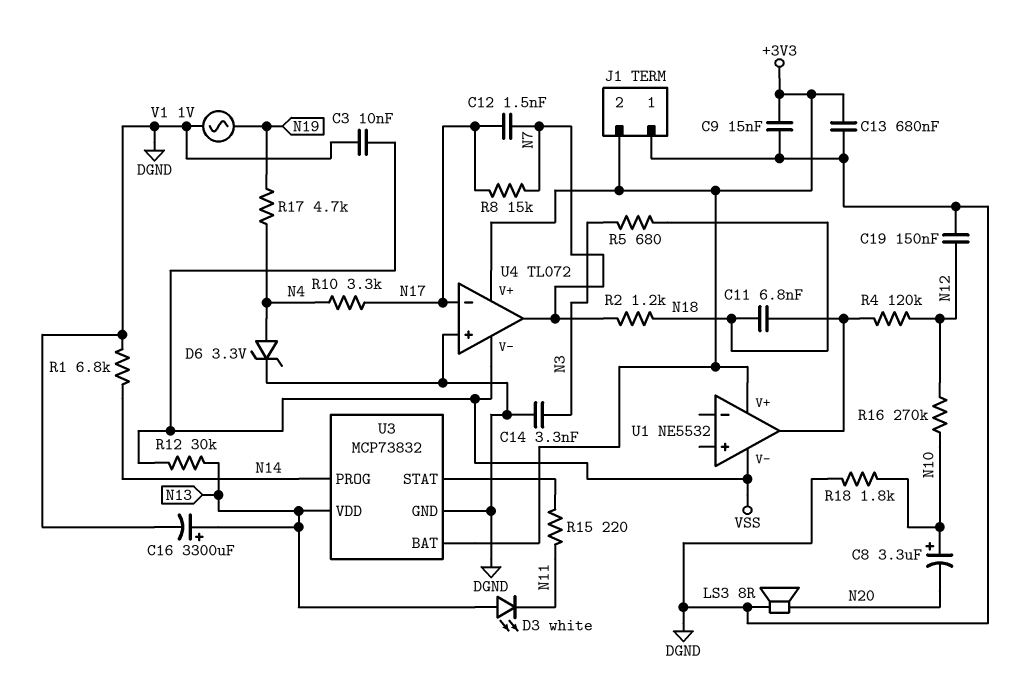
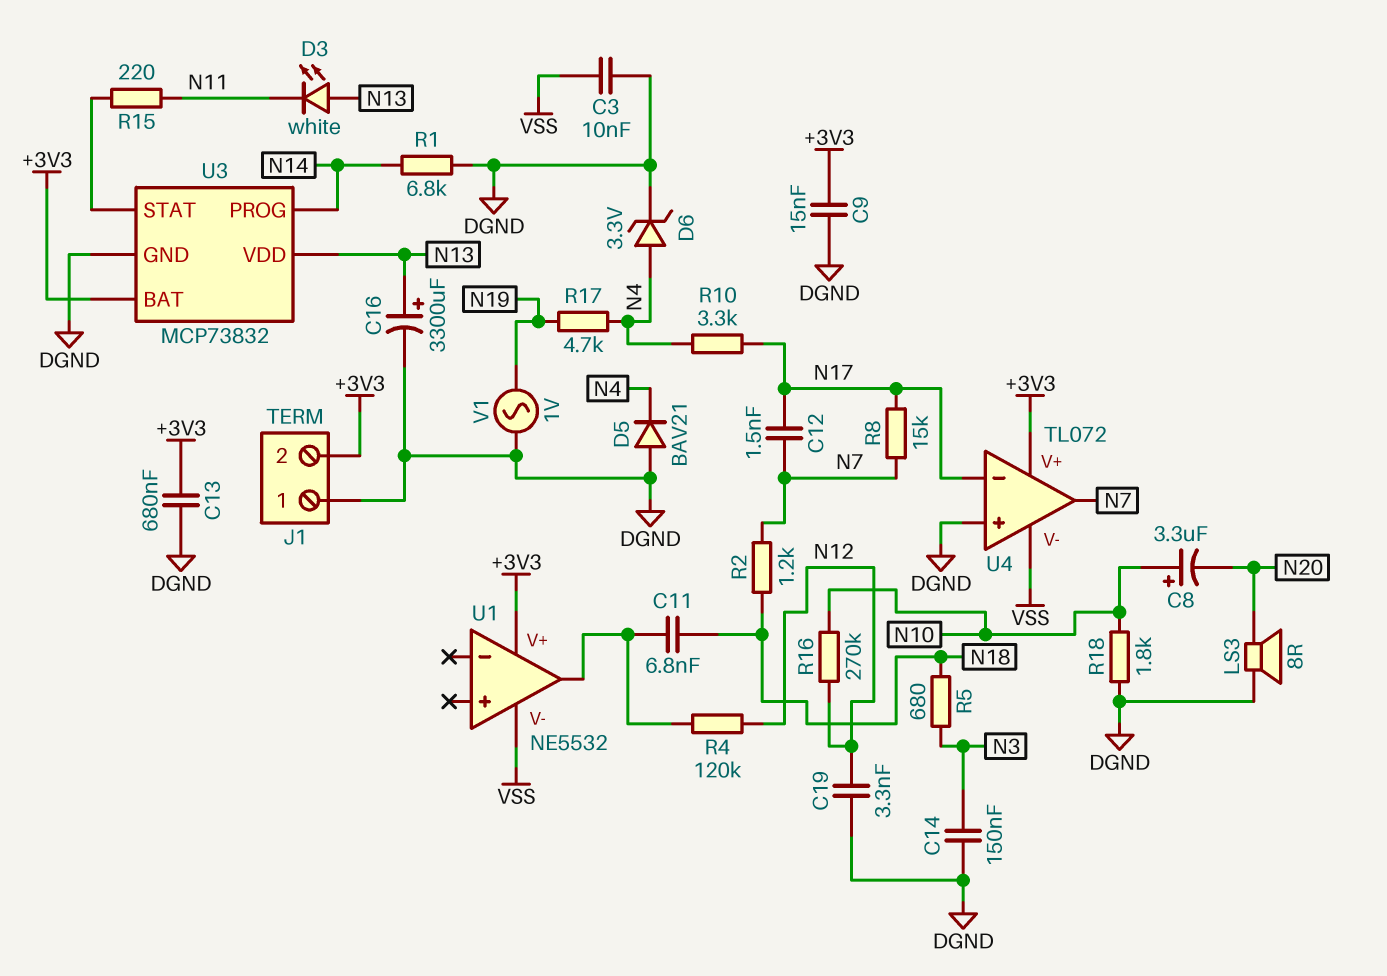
C14: 3.3nF (DGND, N3) -> 150nF (DGND, N3)
C19: 150nF (DGND, N12) -> 3.3nF (DGND, N12)
D5: none -> diode BAV21 (A DGND, K N4)
R12: 30k (N13, VSS) -> none

